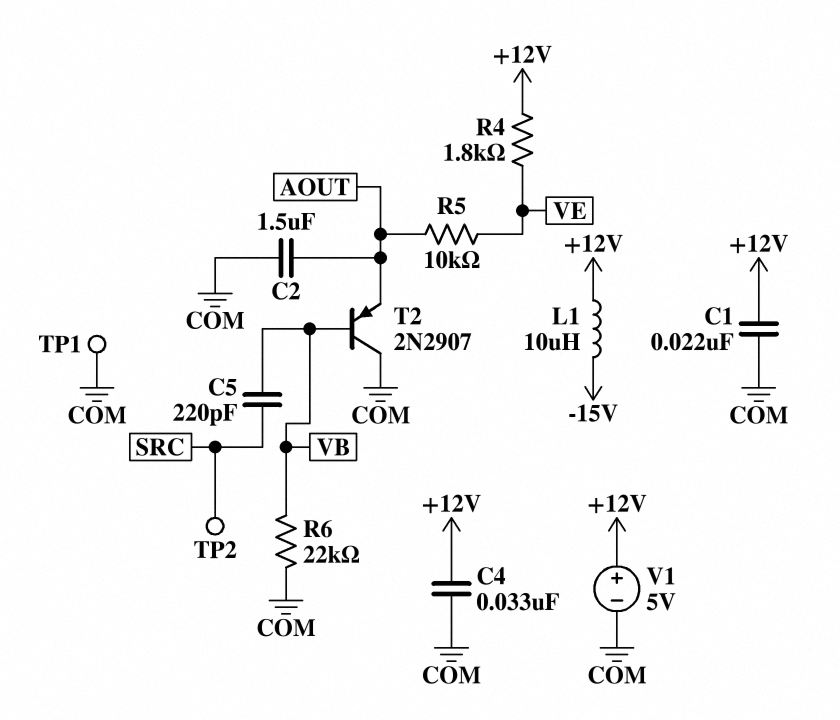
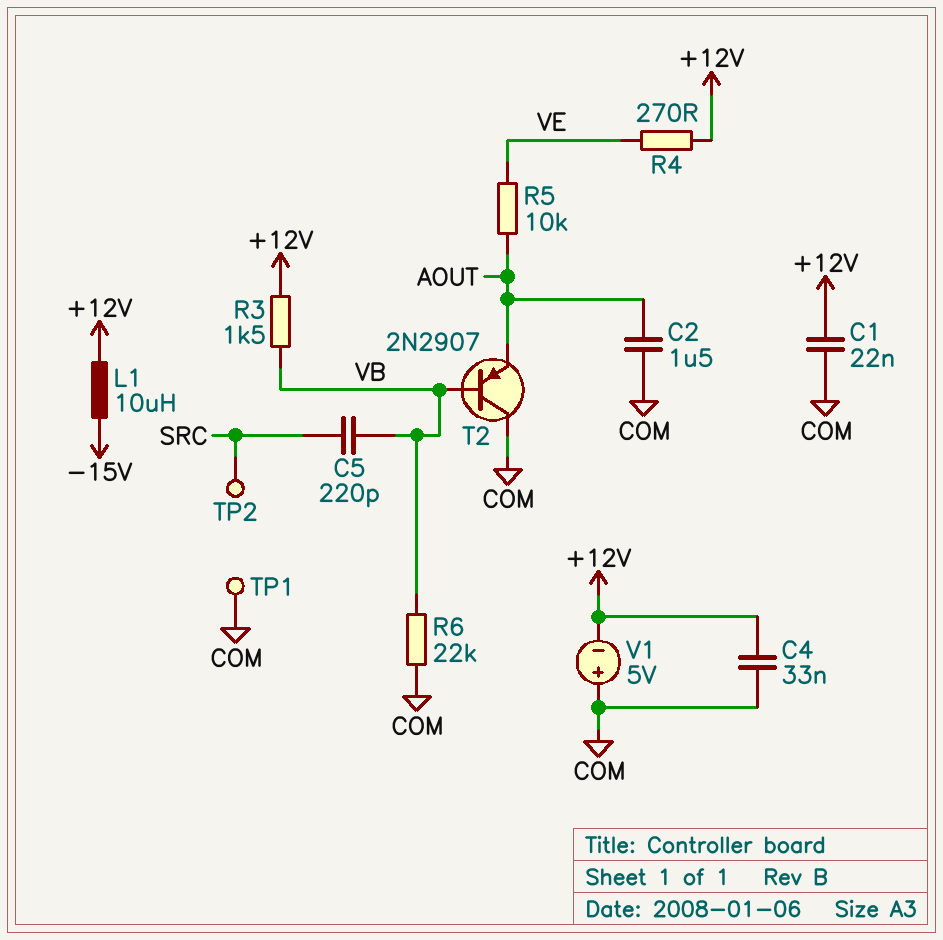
R3: none -> 1.5k (+12V, VB)
R4: 1.8k (+12V, VE) -> 270 (+12V, VE)
V1: 5V (plus +12V, minus COM) -> 5V (plus COM, minus +12V)

